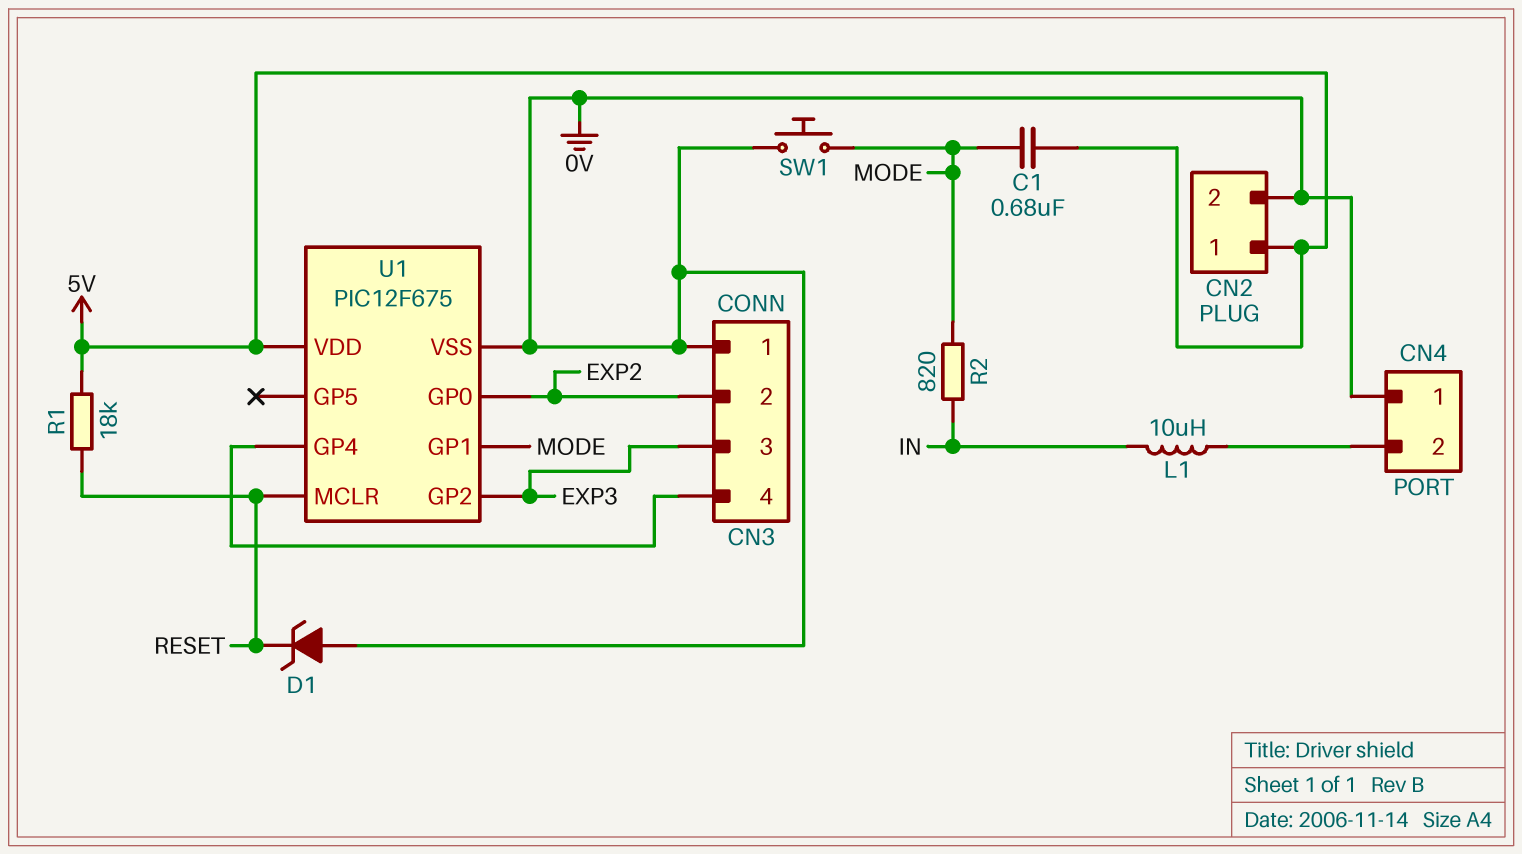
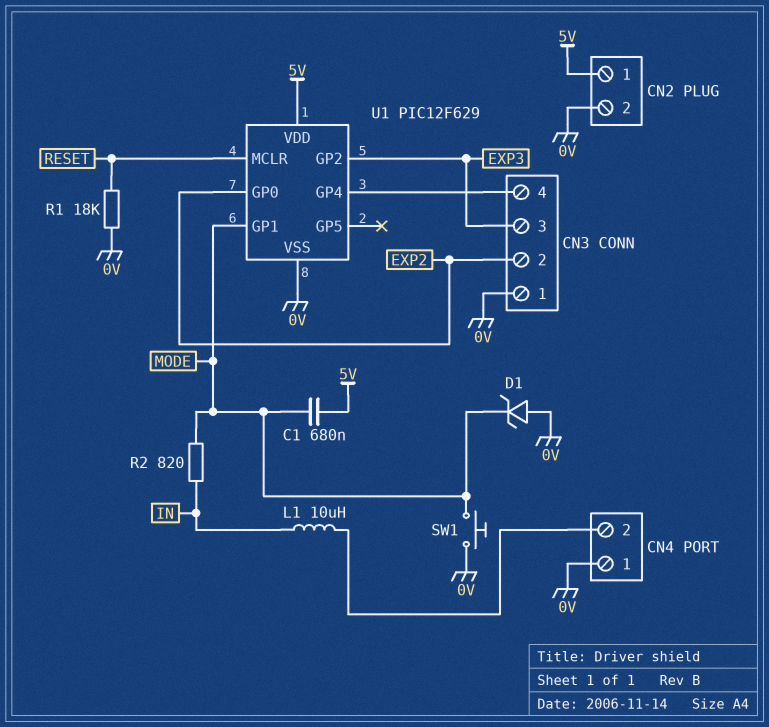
D1: zener (A 0V, K RESET) -> zener (A 0V, K MODE)
R1: 18k (5V, RESET) -> 18k (0V, RESET)
U1: PIC12F675 -> PIC12F629

